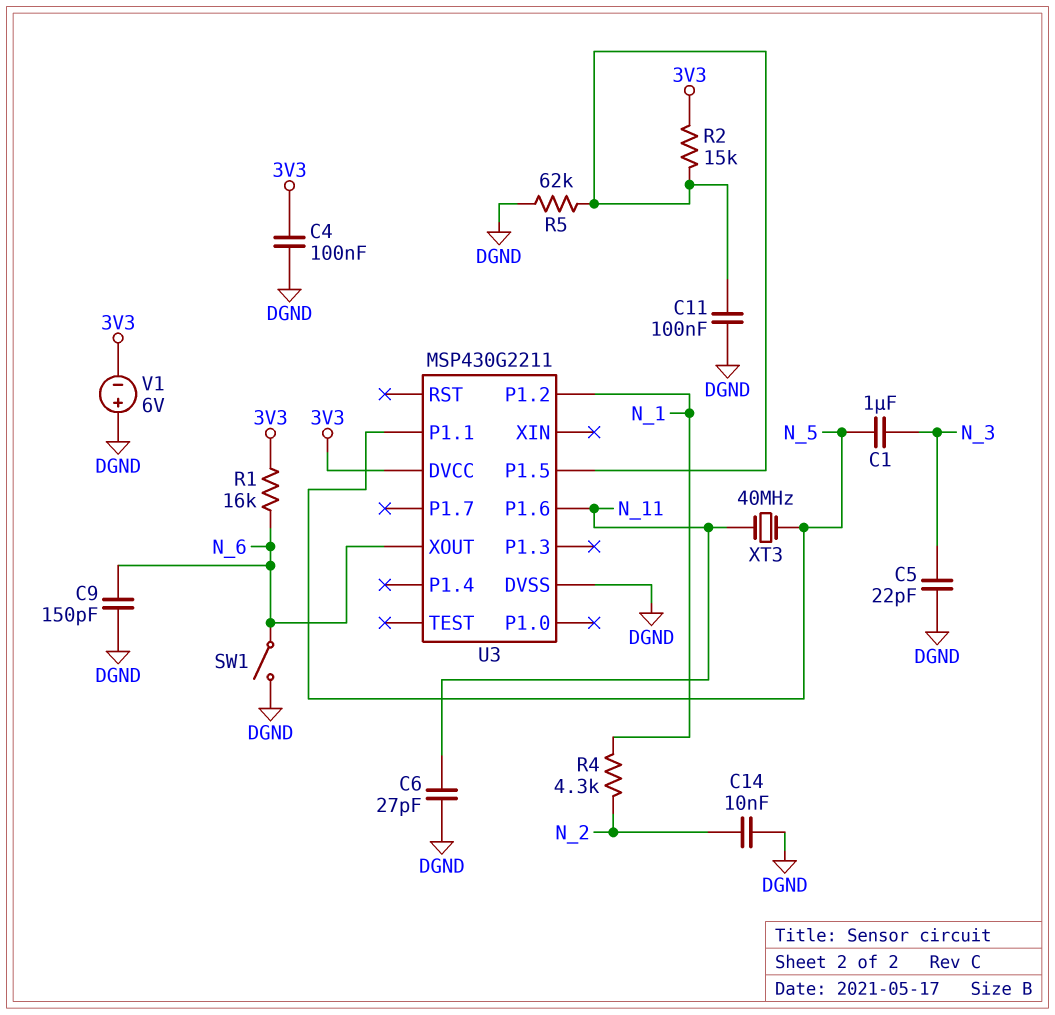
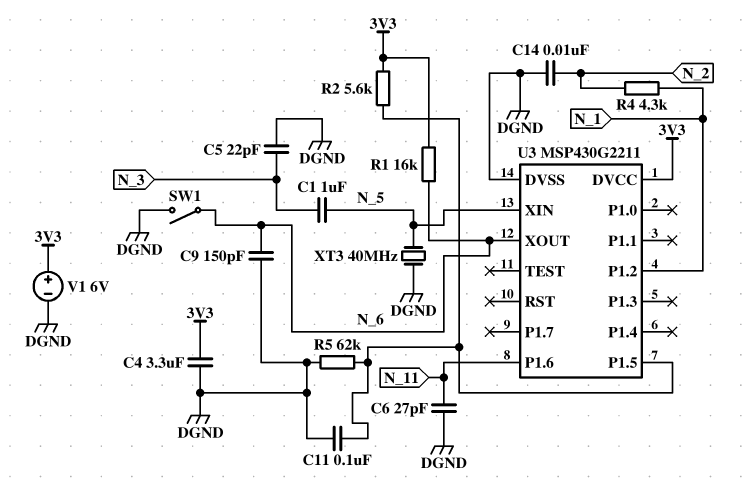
C4: 100nF (3V3, DGND) -> 3.3uF (3V3, DGND)
R2: 15k (3V3, U3/P1.5) -> 5.6k (3V3, U3/P1.5)
U3 pin P1.1: N_5 -> none
U3 pin XIN: none -> N_5
V1: 6V (plus DGND, minus 3V3) -> 6V (plus 3V3, minus DGND)
XT3: 40MHz (N_5, N_11) -> 40MHz (DGND, N_5)

